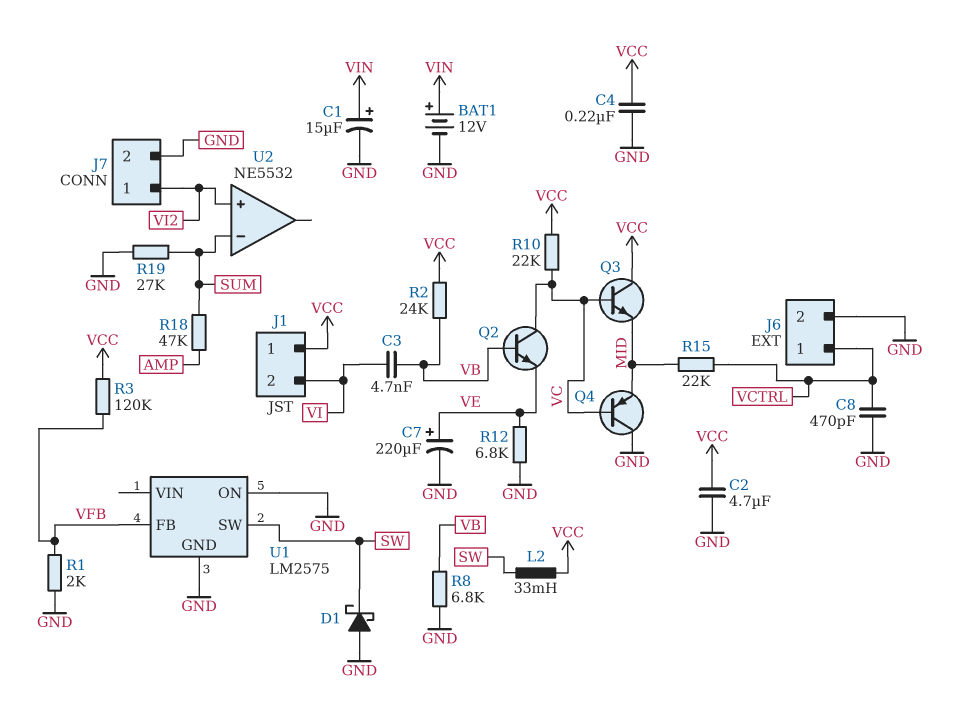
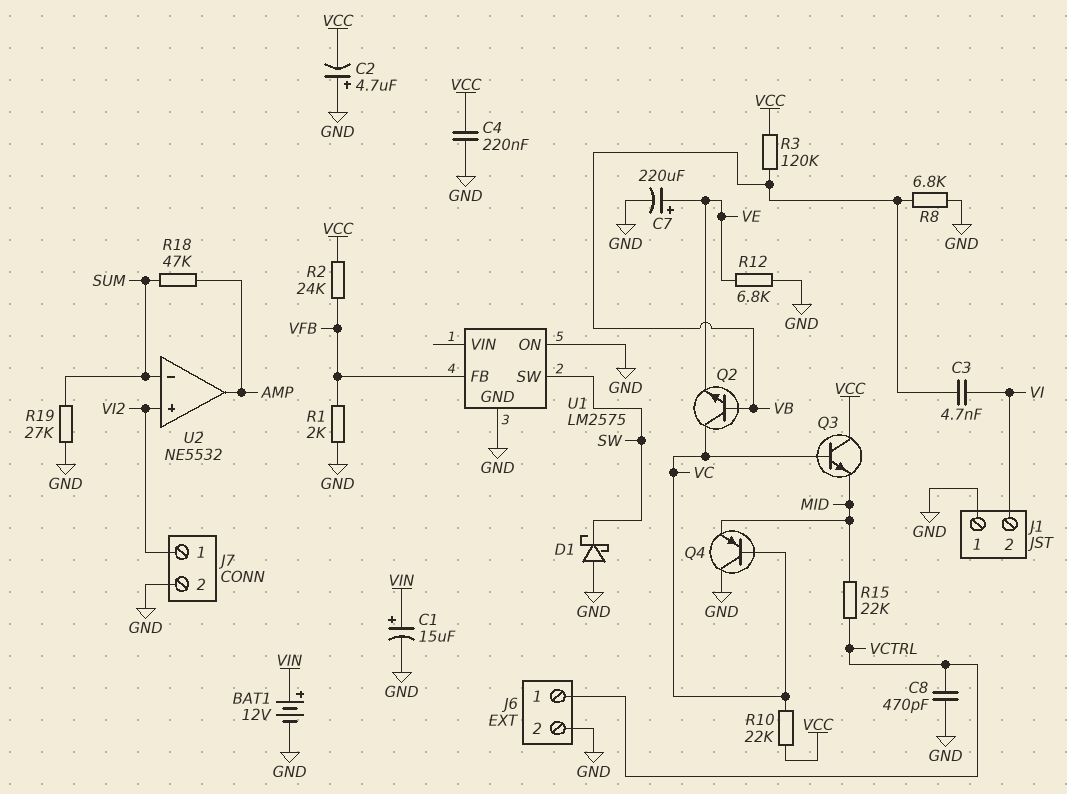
C2: 4.7uF (GND, VCC) -> 4.7uF (plus GND, minus VCC)
J1 pin 1: VCC -> GND
L2: 33mH (SW, VCC) -> none
R2: 24k (VB, VCC) -> 24k (VCC, VFB)
R3: 120k (VCC, VFB) -> 120k (VB, VCC)
U2 pin out: none -> AMP

